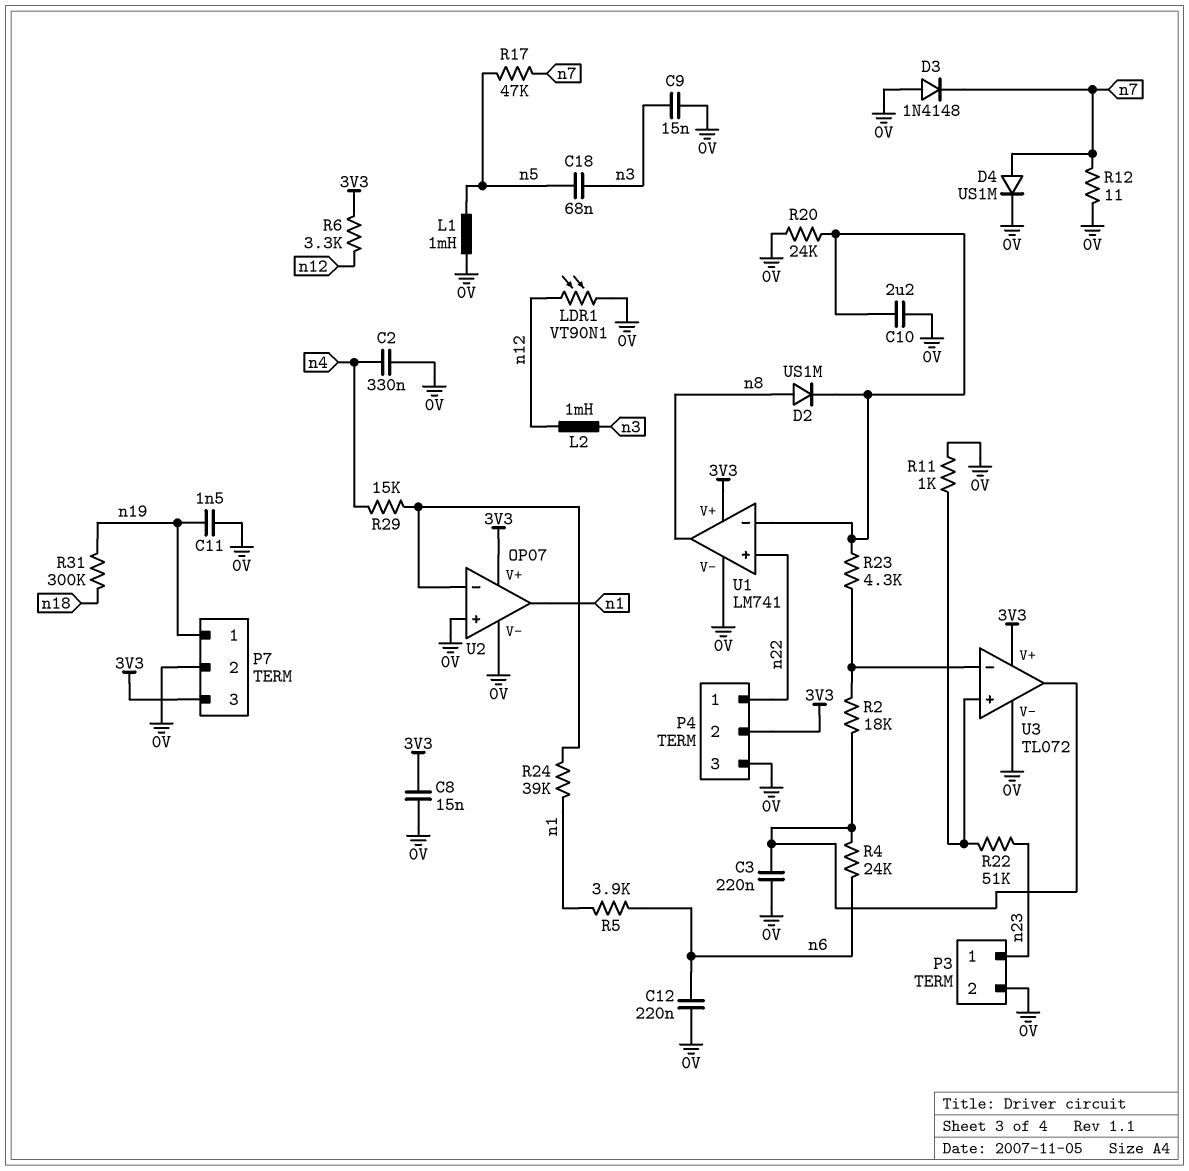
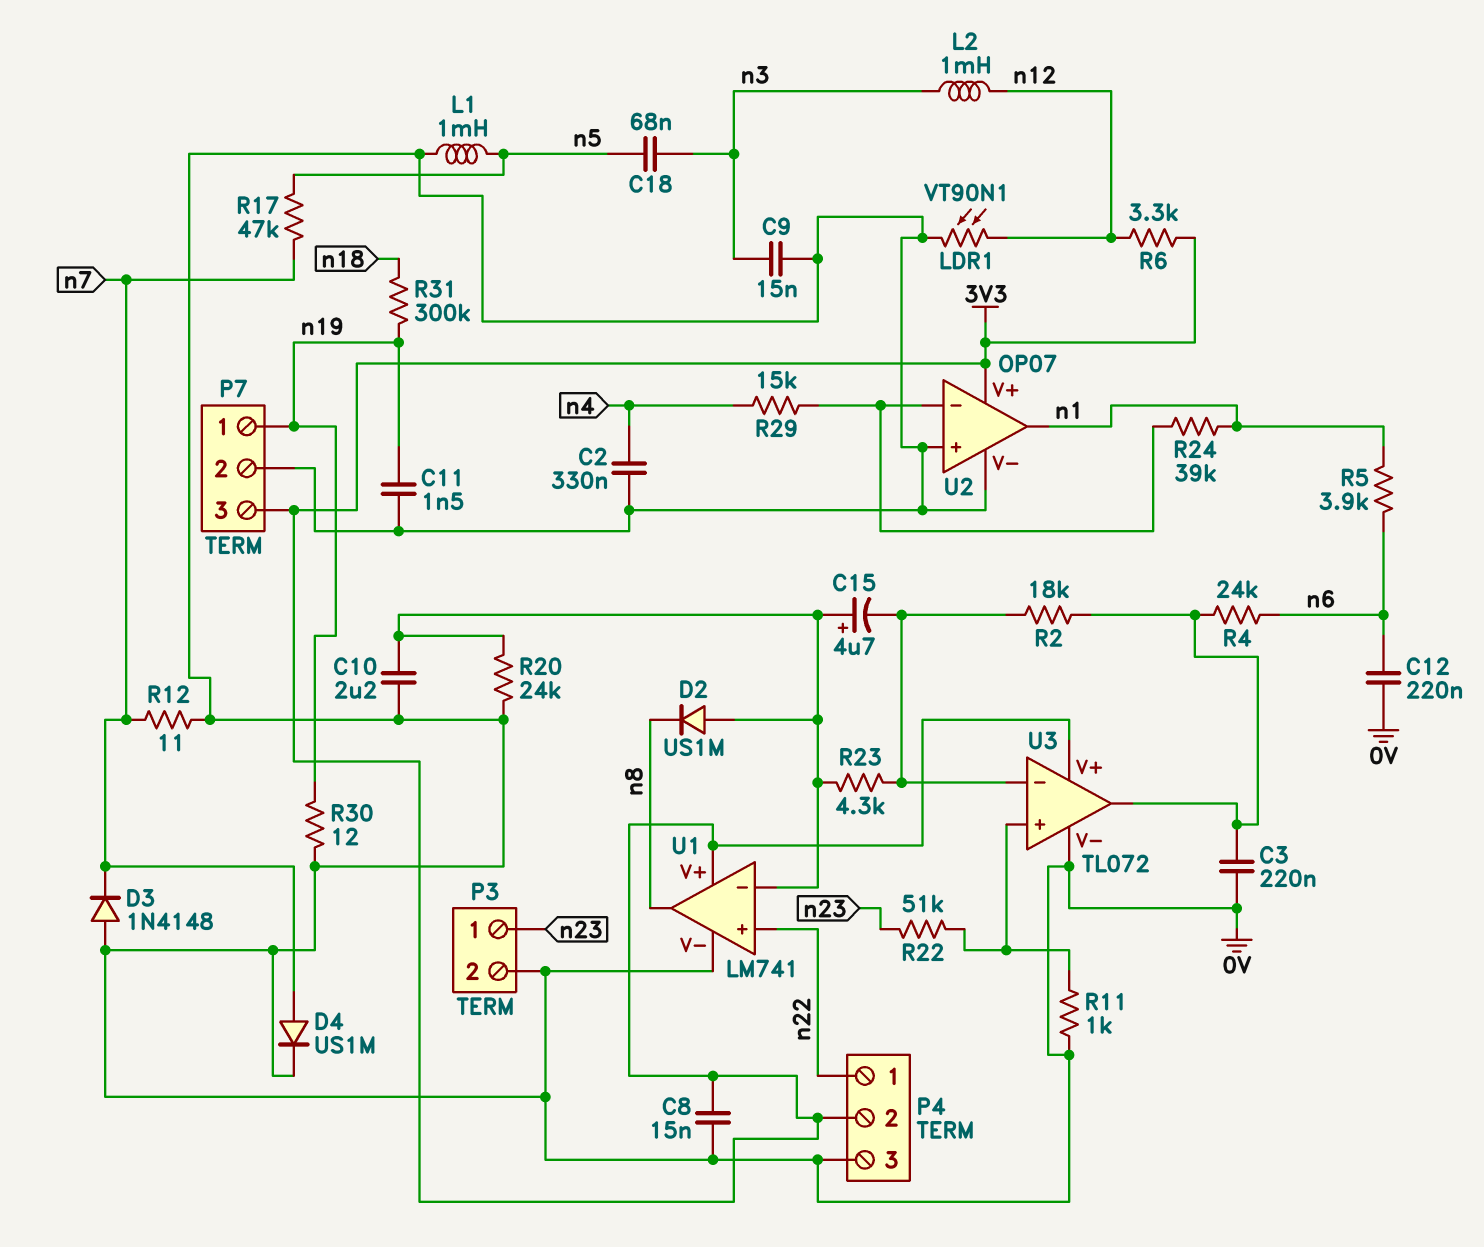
C15: none -> 4.7uF (plus U1/in-, minus U3/in-)
D2: diode US1M (A n8, K U1/in-) -> diode US1M (A U1/in-, K n8)
R30: none -> 12 (0V, n19)

